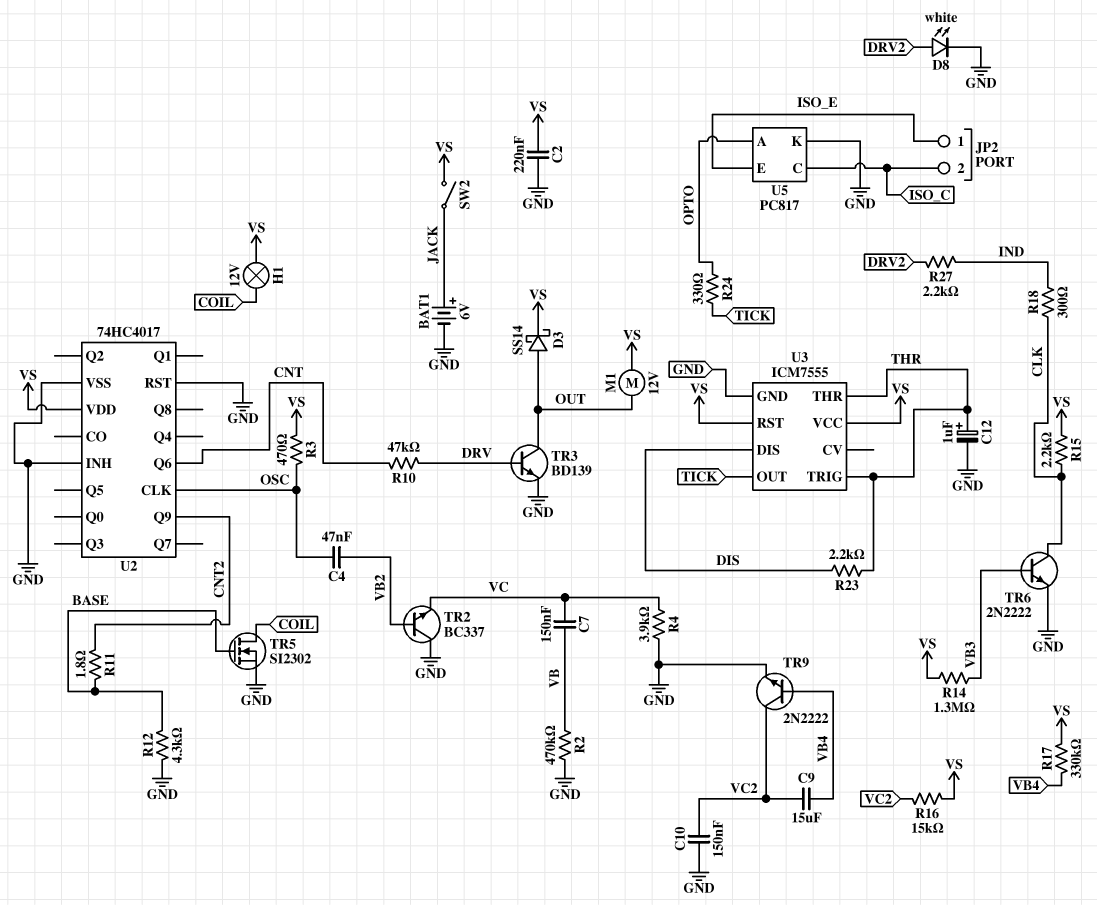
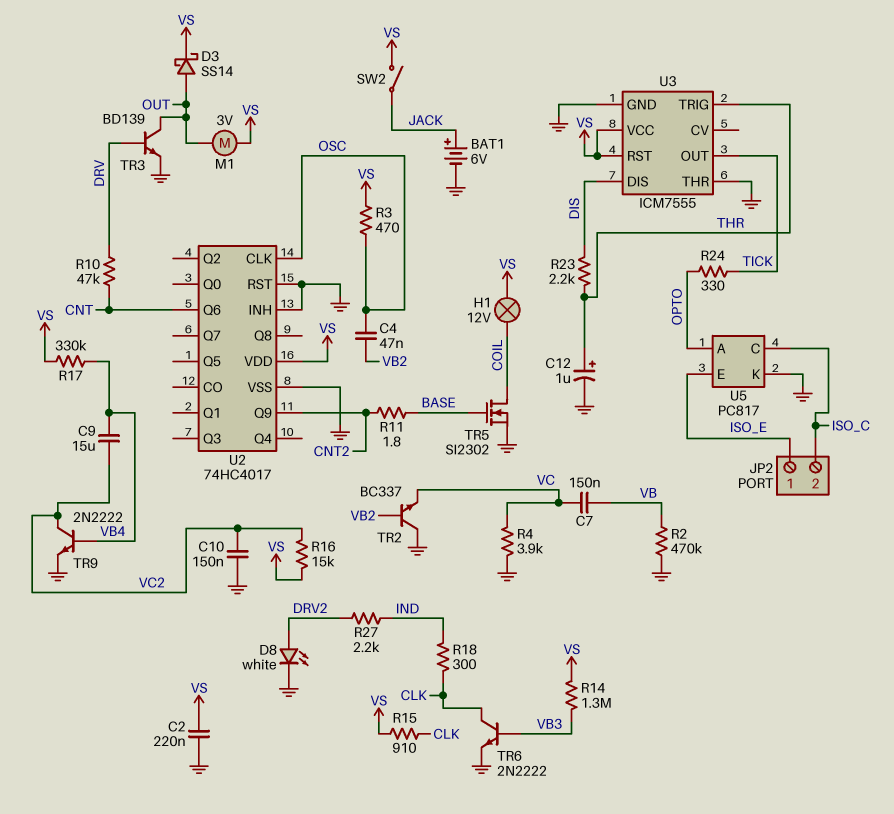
M1: motor 12V (OUT, VS) -> motor 3V (OUT, VS)
R12: 4.3k (BASE, GND) -> none
R15: 2.2k (CLK, VS) -> 910 (CLK, VS)
U3 pin THR: THR -> GND

